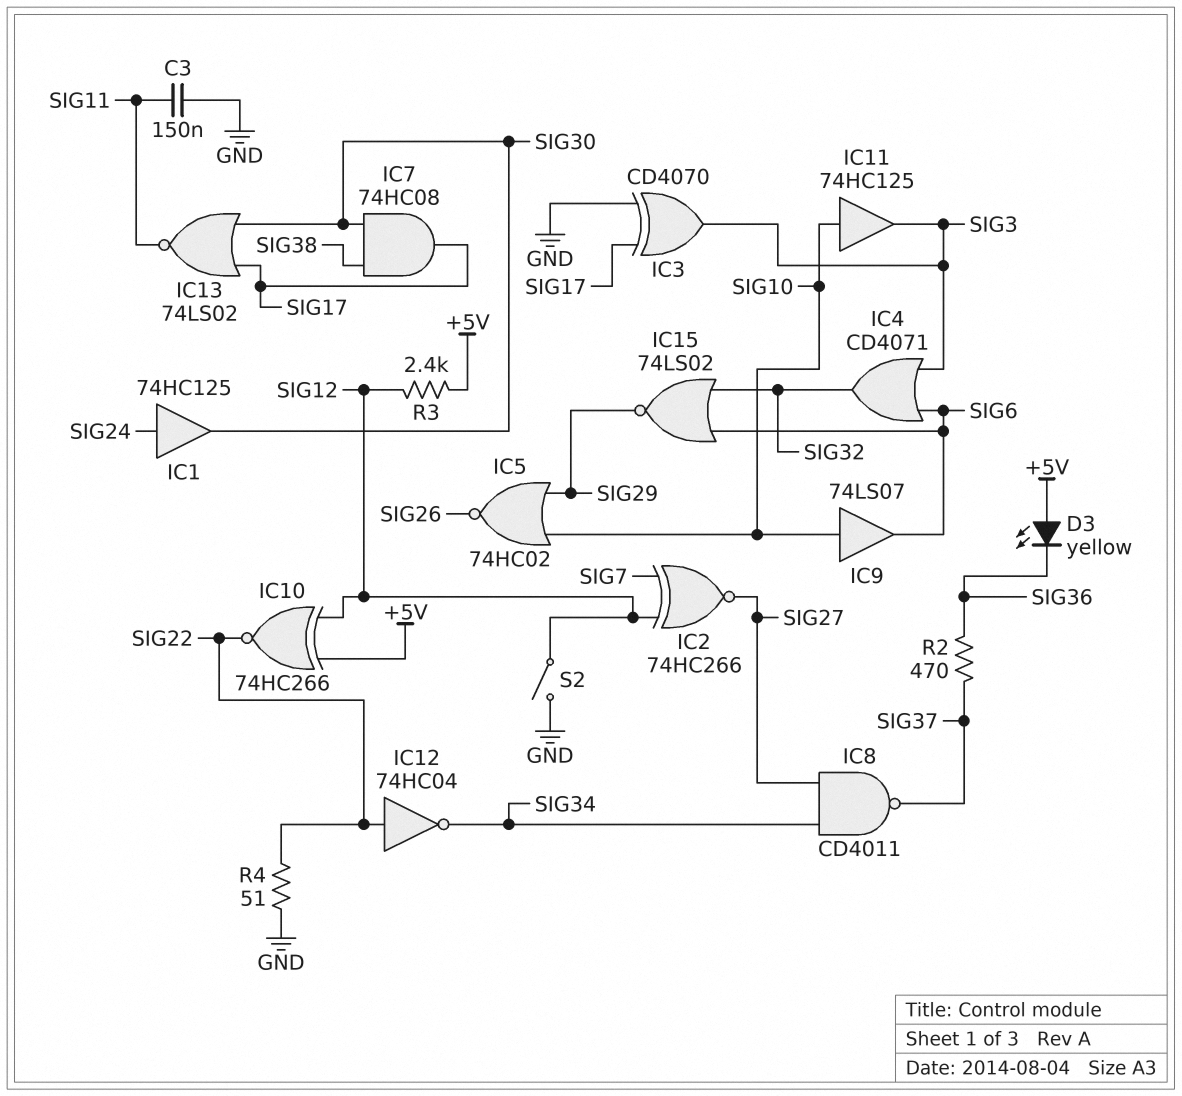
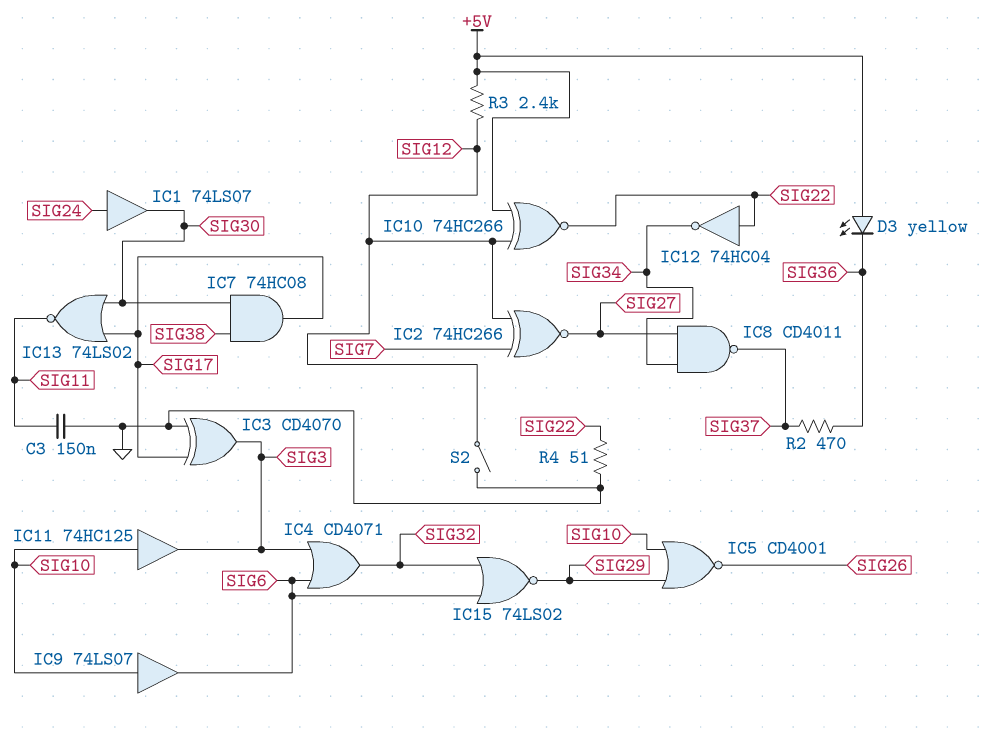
IC1: buffer 74HC125 (in SIG24, out SIG30) -> buffer 74LS07 (in SIG24, out SIG30)
IC5: NOR 74HC02 (in SIG10, in SIG29, out SIG26) -> NOR CD4001 (in SIG10, in SIG29, out SIG26)

